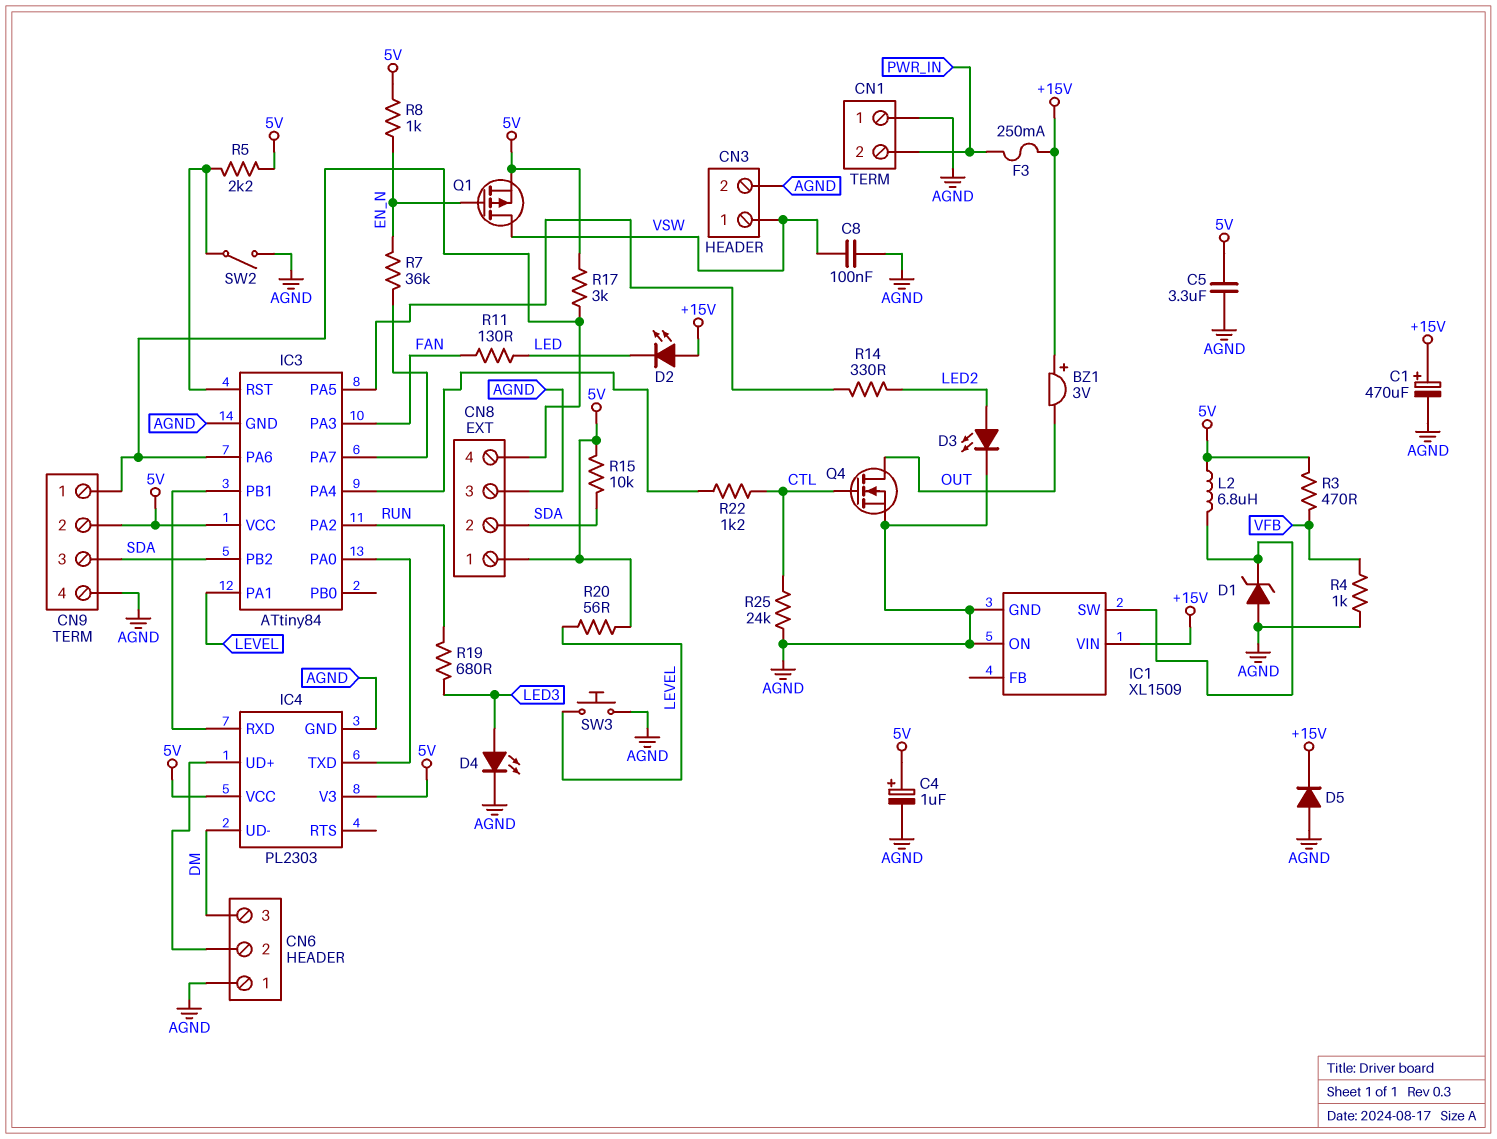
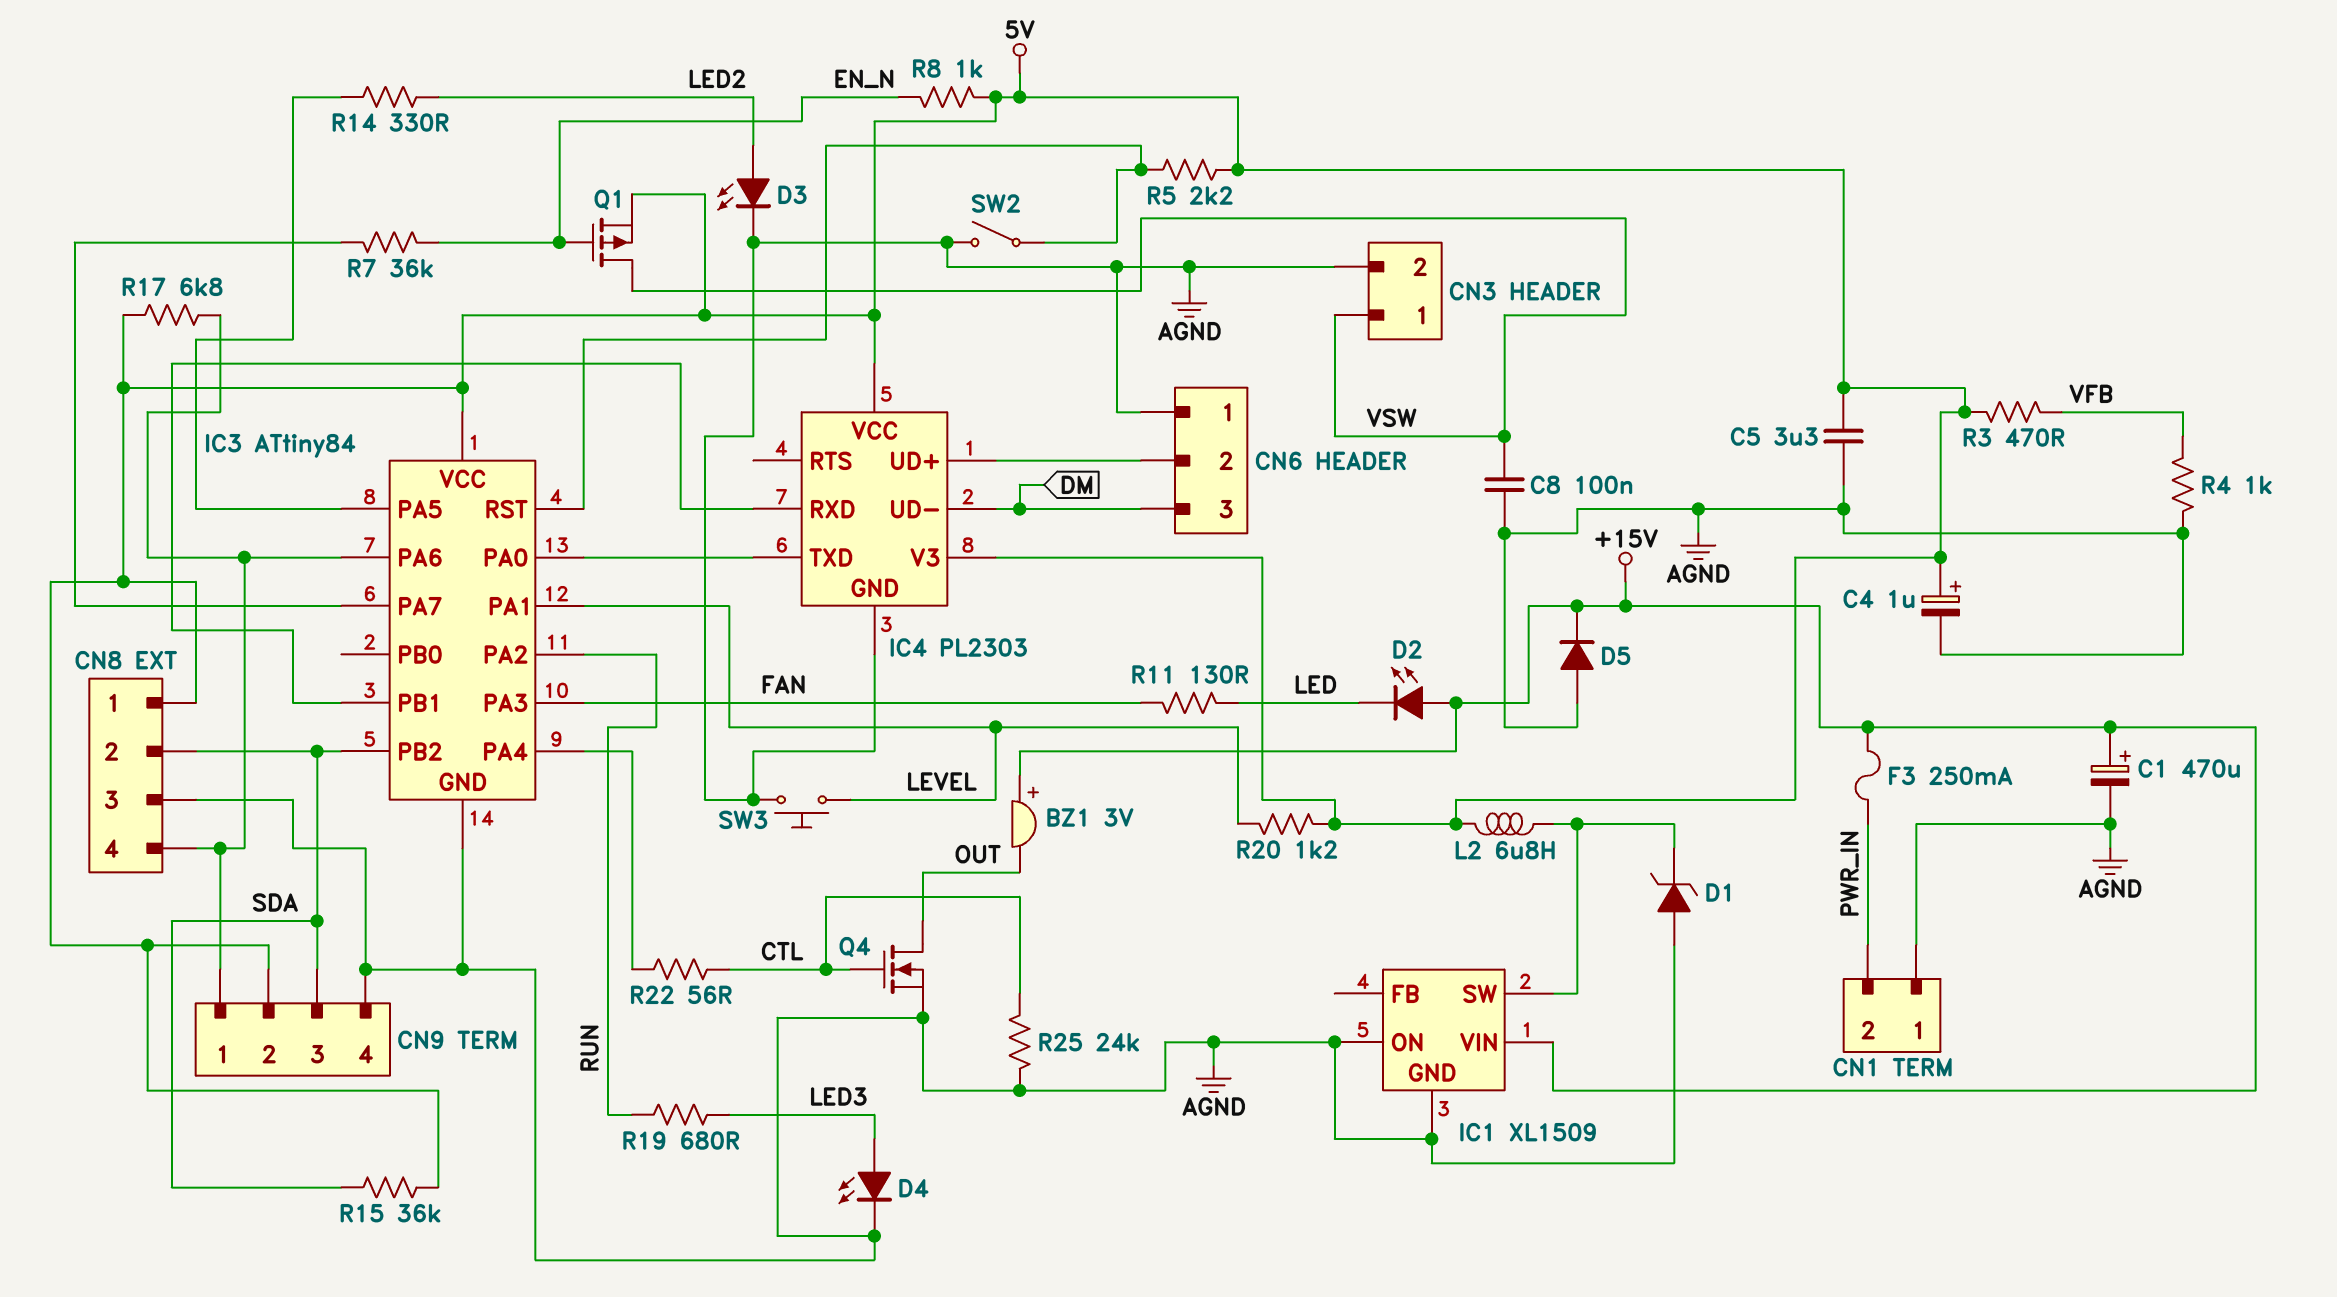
R15: 10k (5V, SDA) -> 36k (5V, SDA)
R17: 3k (5V, CN8/4) -> 6.8k (5V, CN8/4)
R20: 56 (5V, LEVEL) -> 1.2k (5V, LEVEL)
R22: 1.2k (CTL, IC3/PA4) -> 56 (CTL, IC3/PA4)

